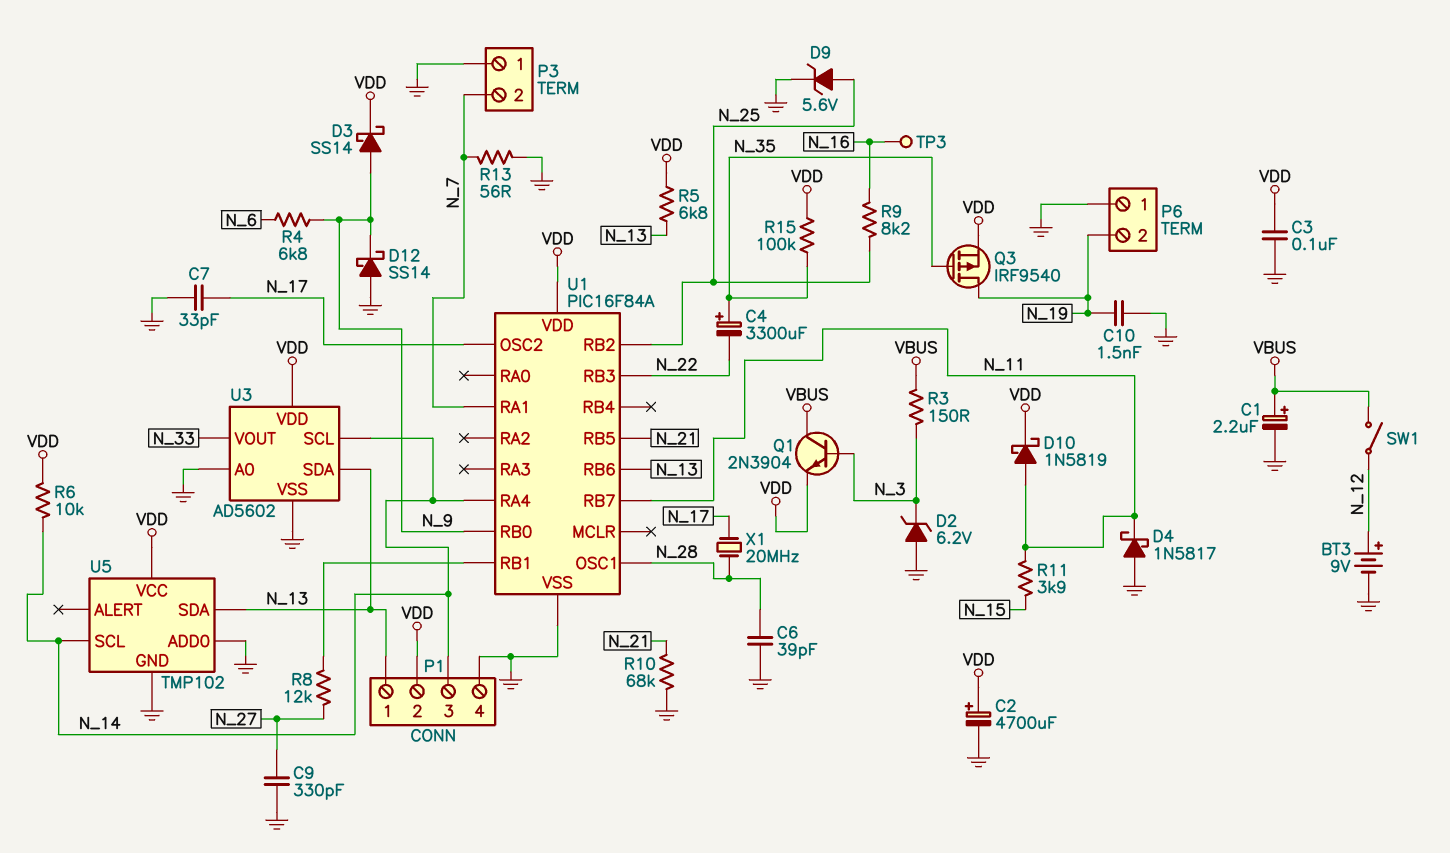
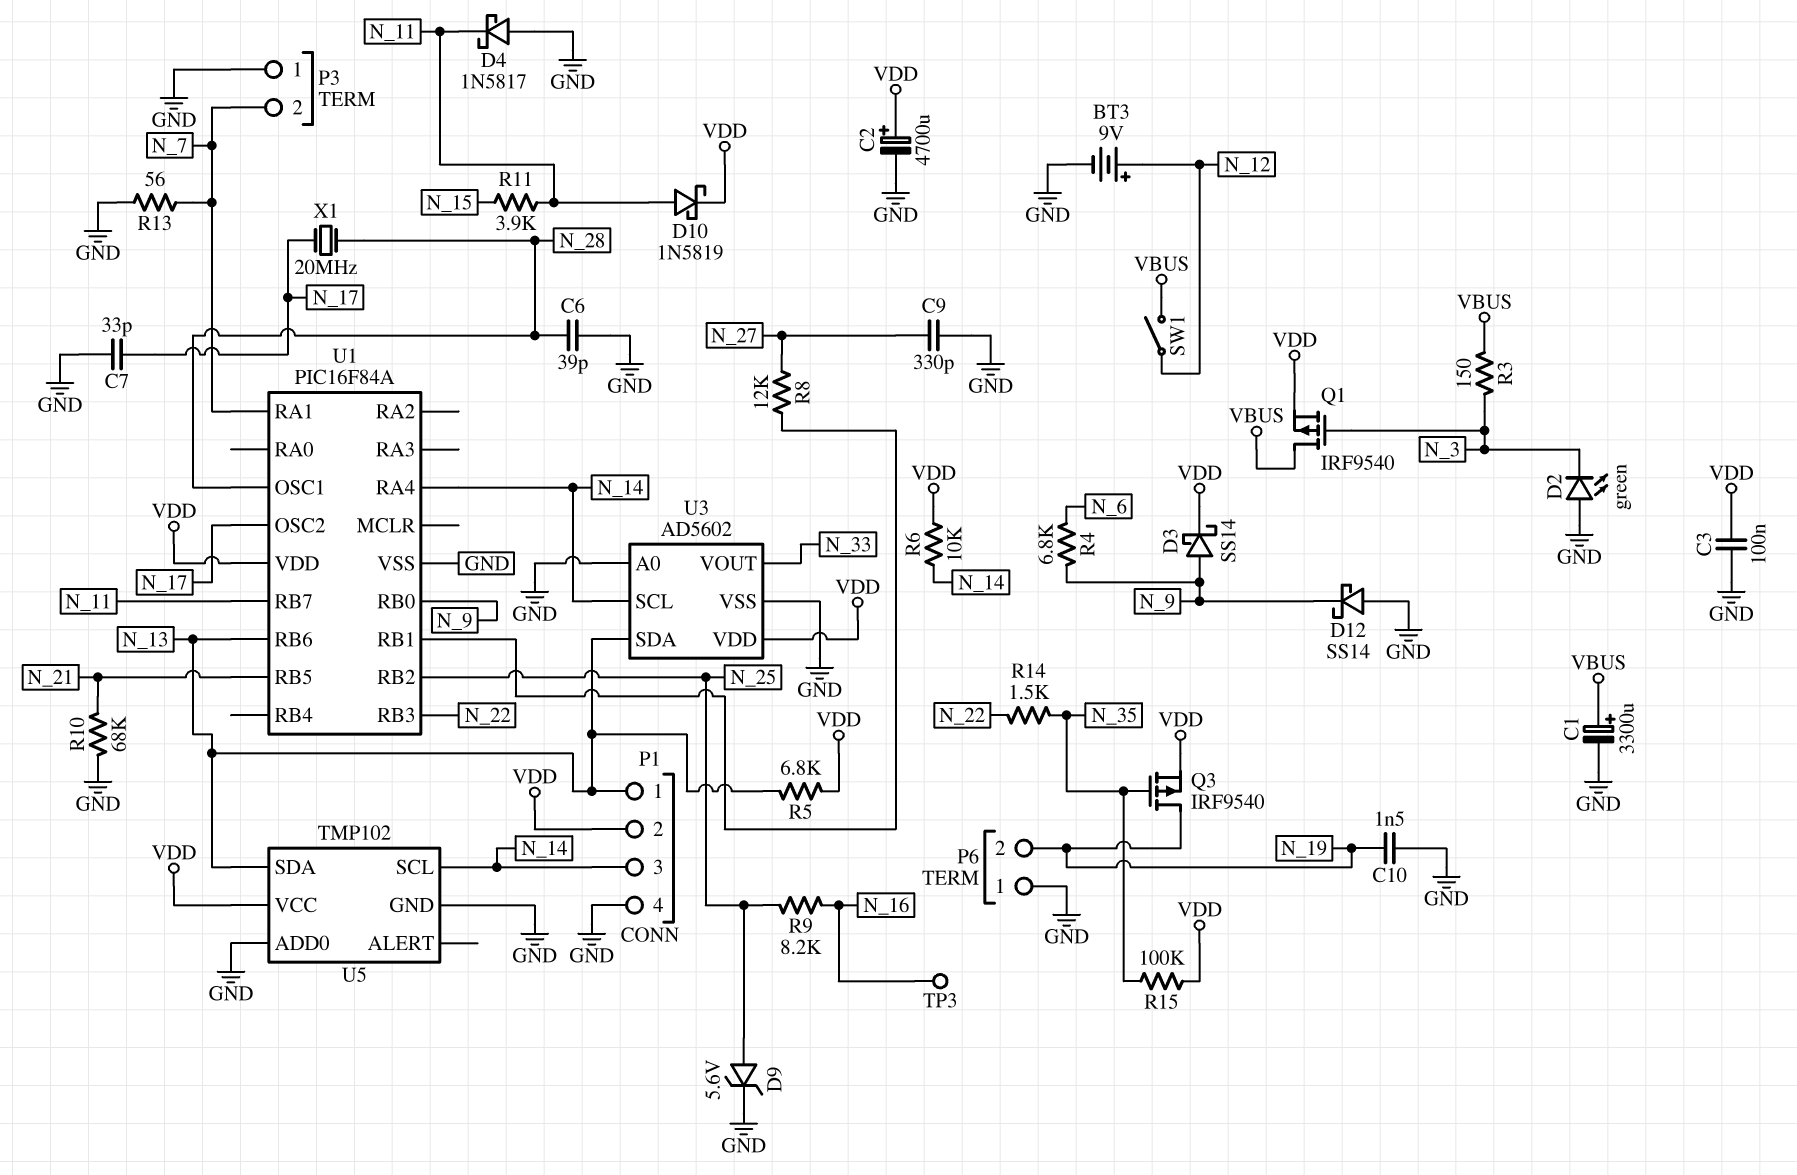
C1: 2.2uF (plus VBUS, minus GND) -> 3300uF (plus VBUS, minus GND)
C4: 3300uF (plus N_35, minus N_22) -> none
D2: zener 6.2V (A GND, K N_3) -> LED green (A GND, K N_3)
Q1: NPN 2N3904 (B N_3, C VBUS, E VDD) -> PMOS IRF9540 (G N_3, D VBUS, S VDD)
R14: none -> 1.5k (N_22, N_35)

